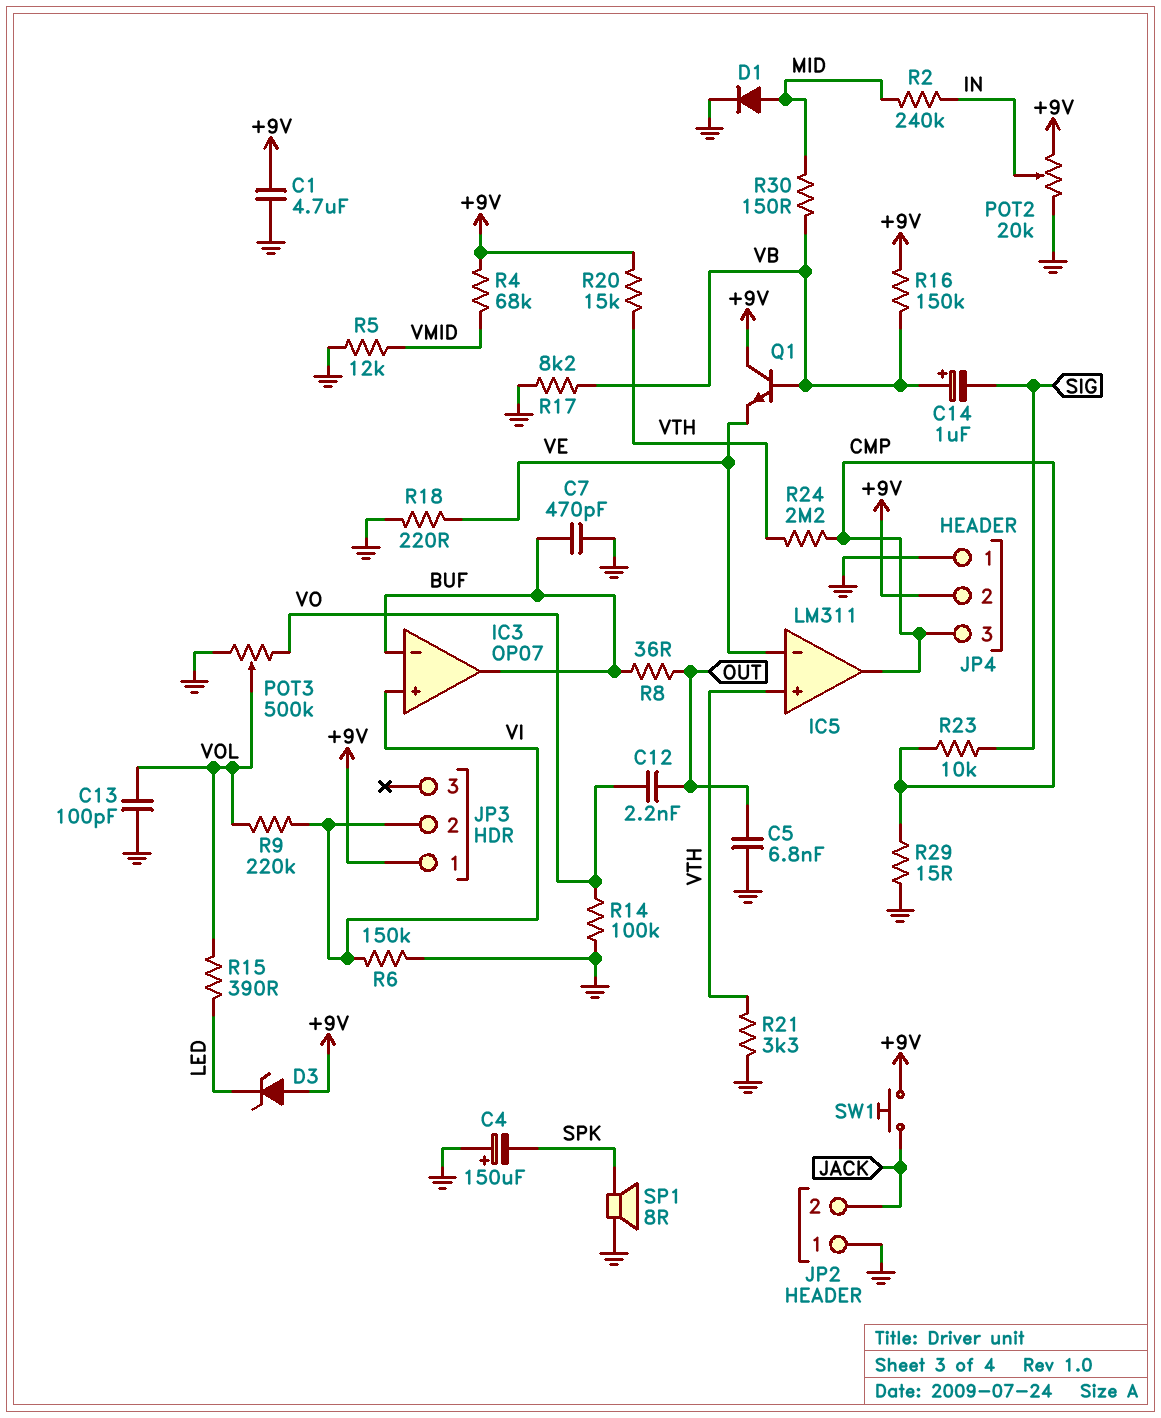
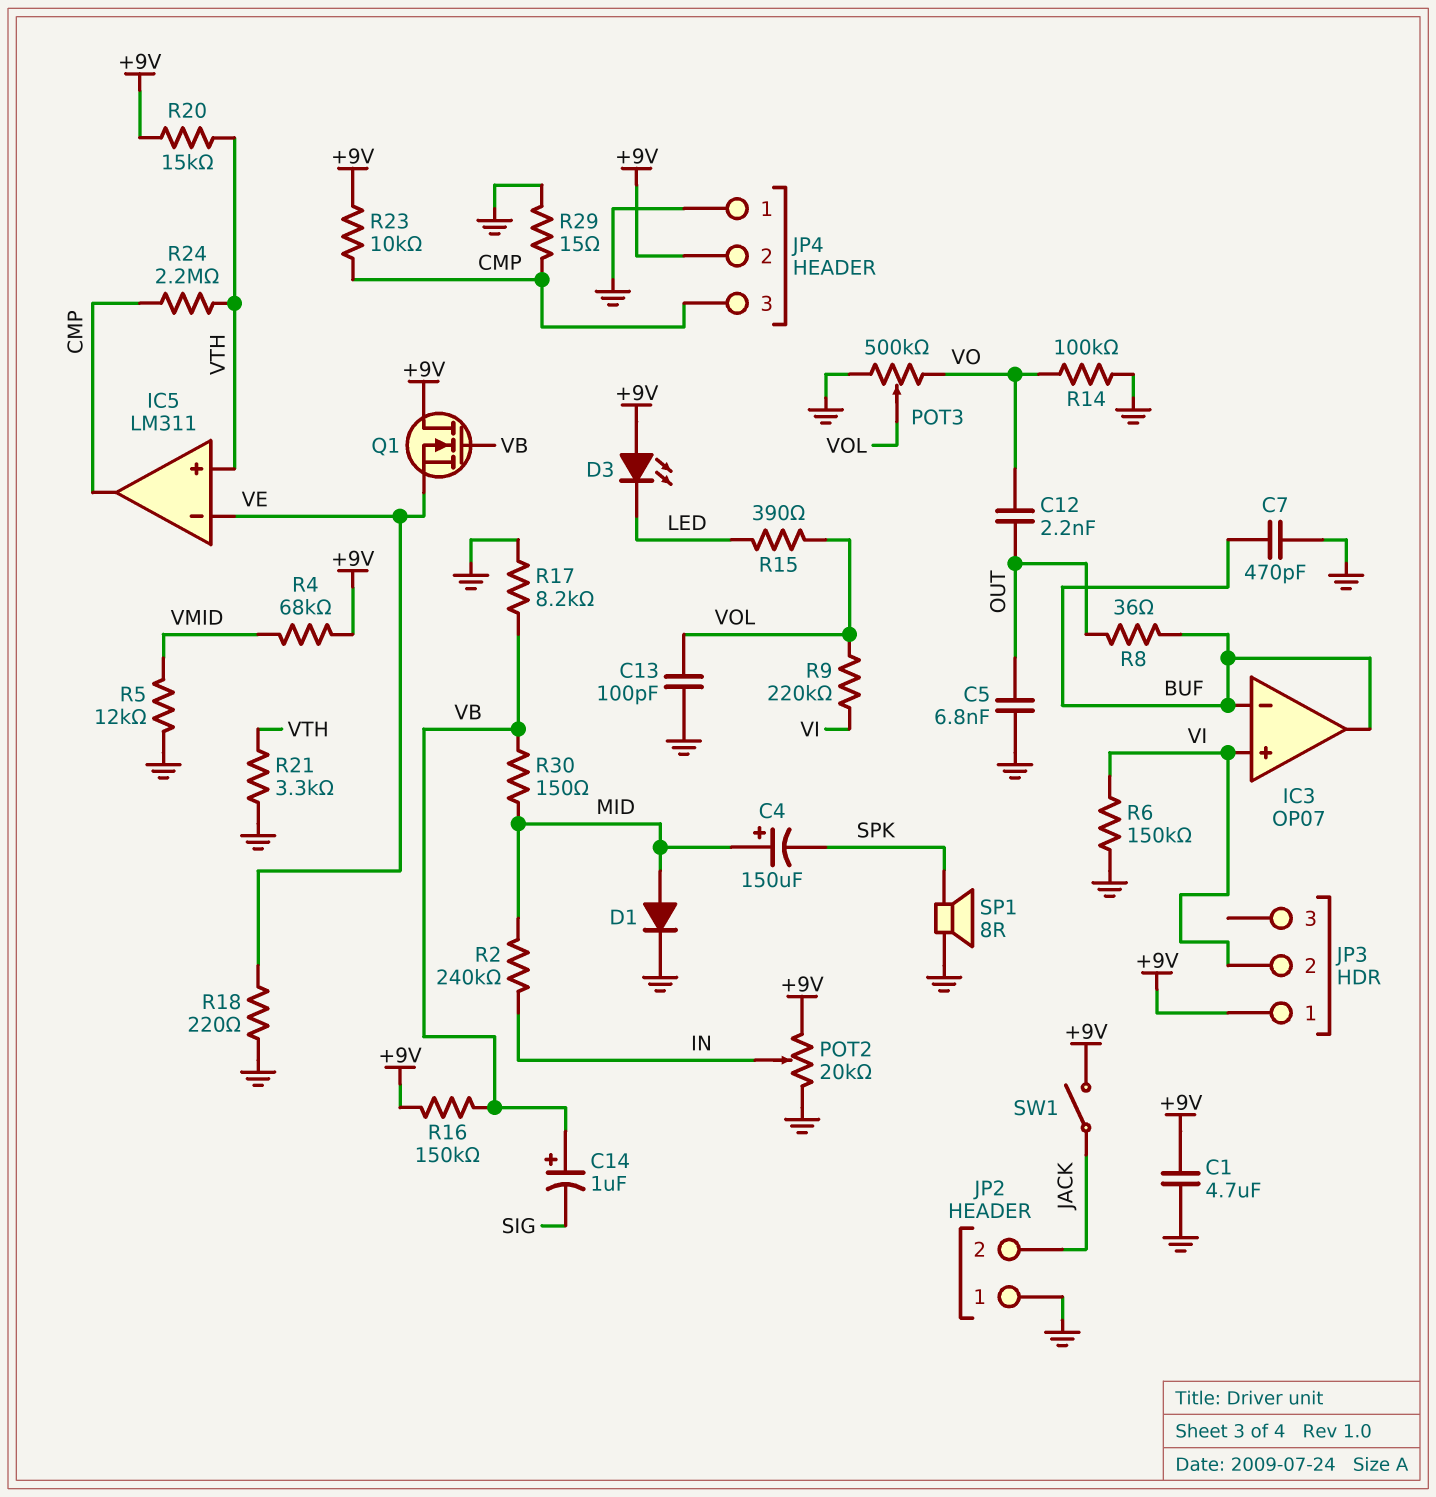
C4: 150uF (plus GND, minus SPK) -> 150uF (plus MID, minus SPK)
D3: zener (A +9V, K LED) -> LED (A +9V, K LED)
Q1: NPN (B VB, C +9V, E VE) -> NMOS (G VB, D +9V, S VE)
R23: 10k (CMP, SIG) -> 10k (+9V, CMP)
SW1: button (+9V, JACK) -> switch (+9V, JACK)

